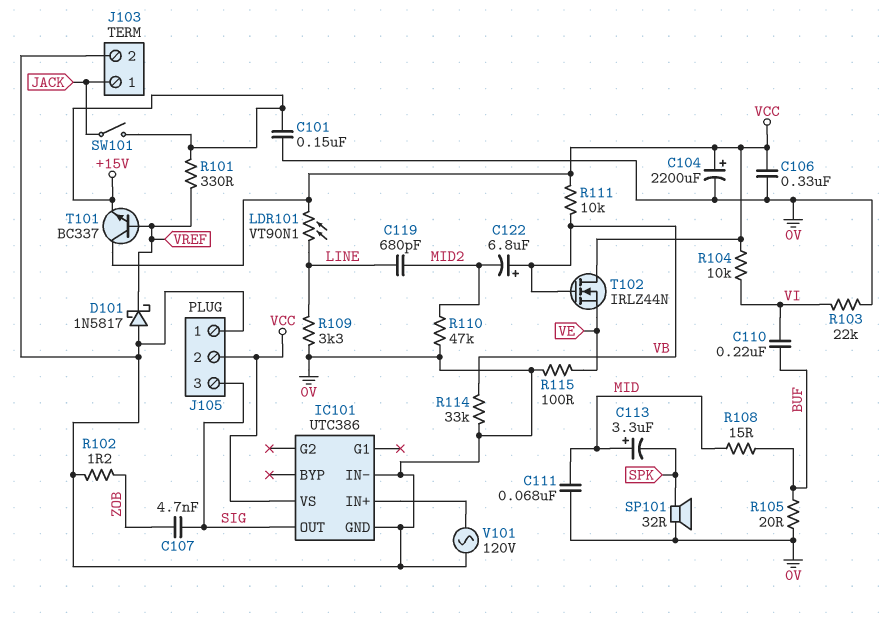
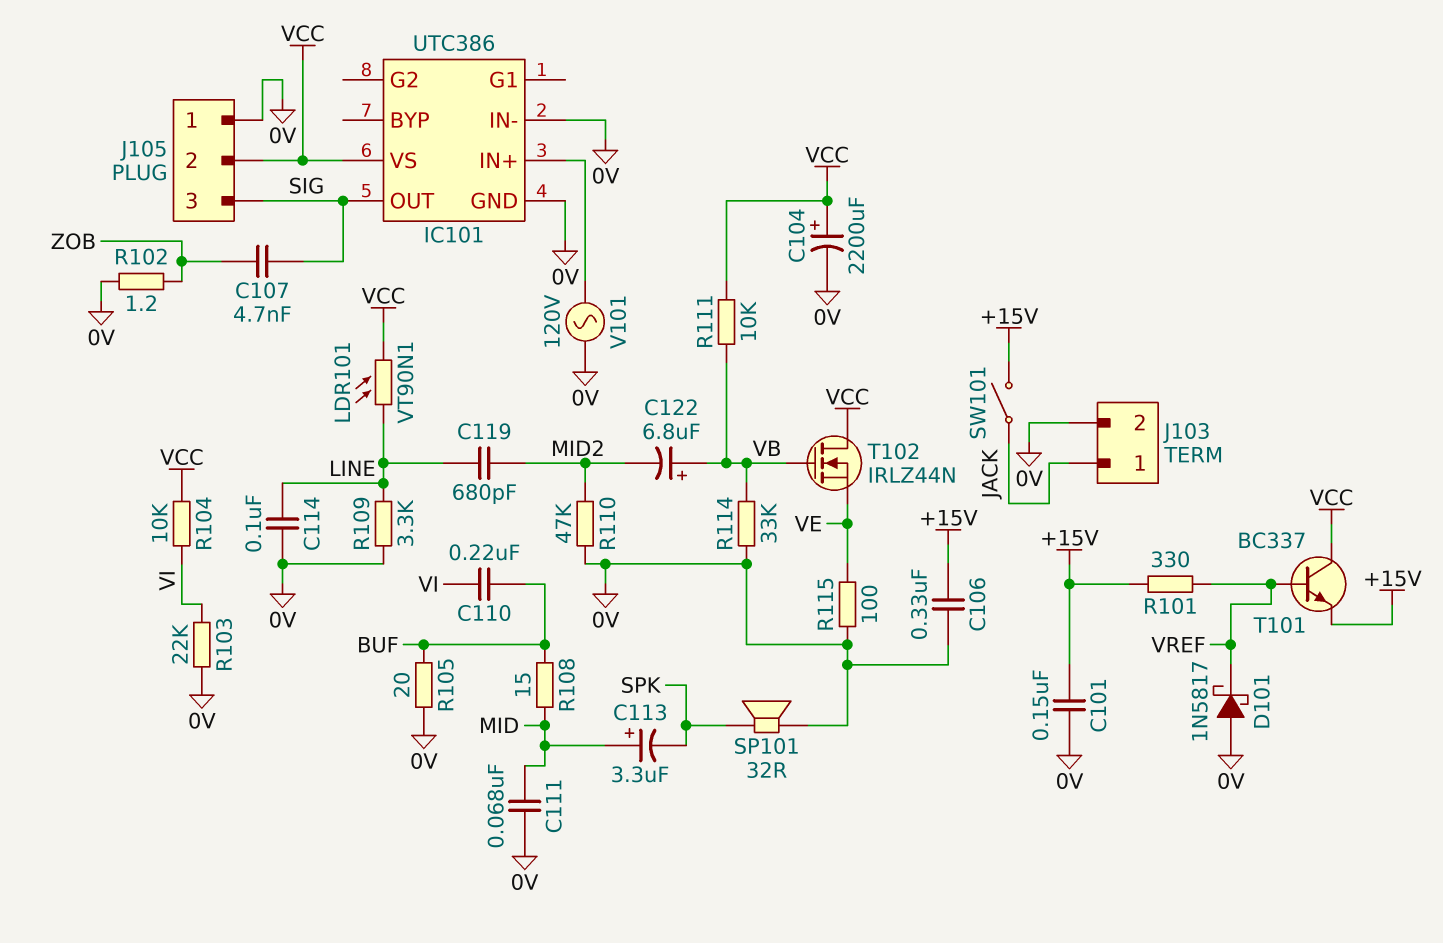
C106: 330nF (0V, VCC) -> 330nF (+15V, 0V)
C114: none -> 100nF (0V, LINE)

